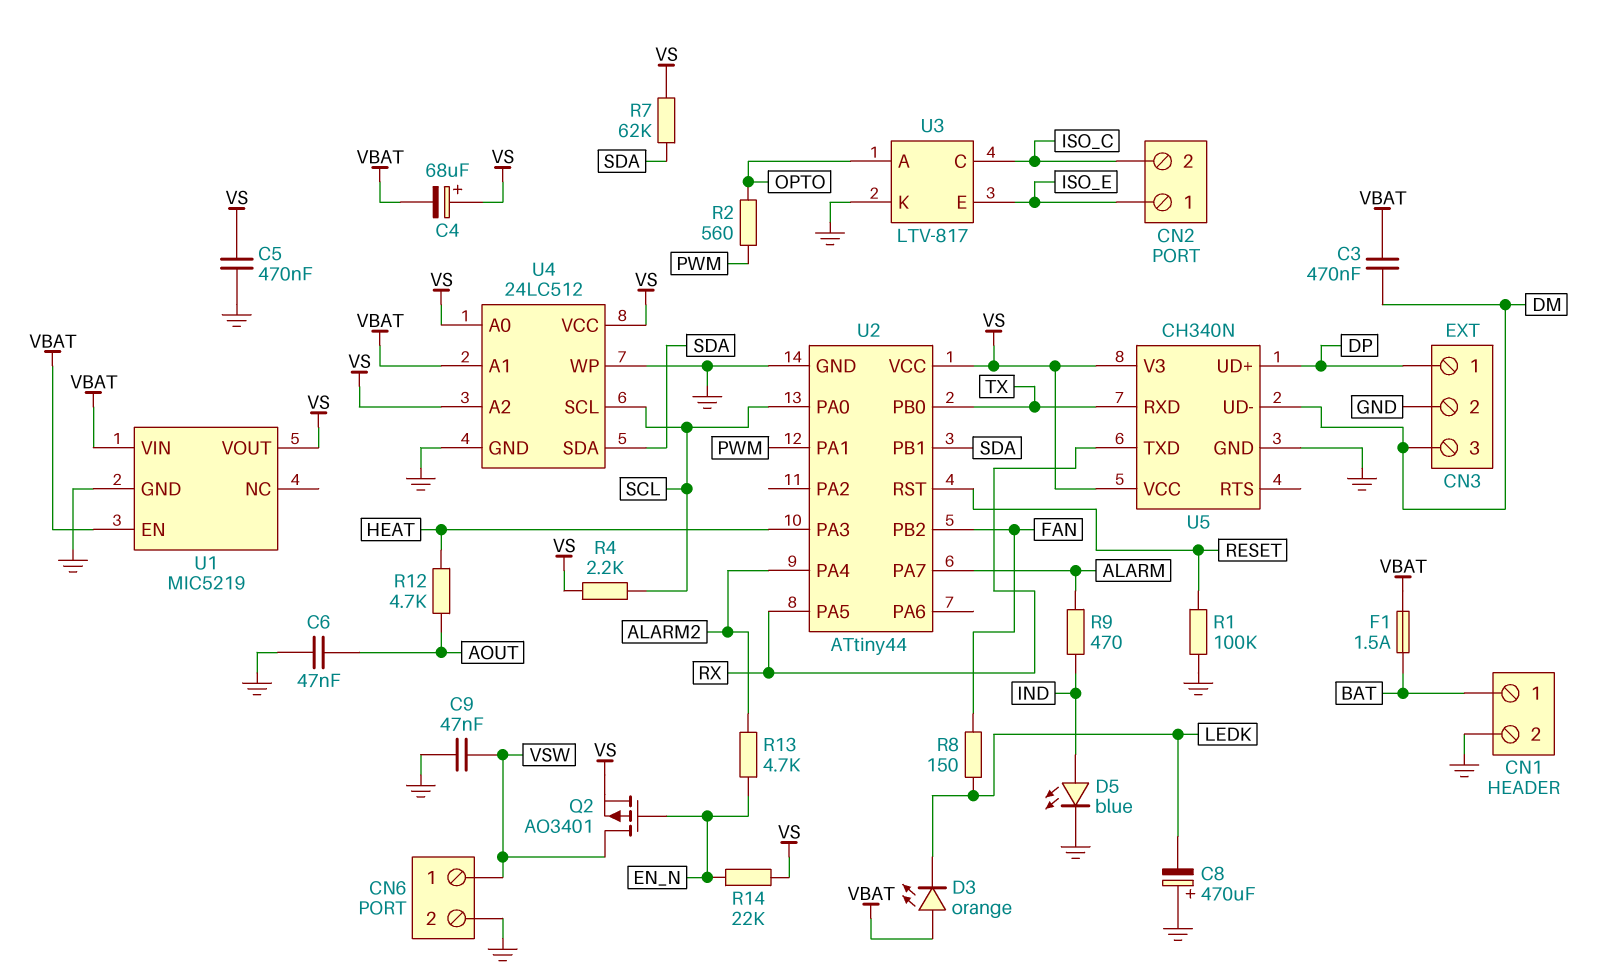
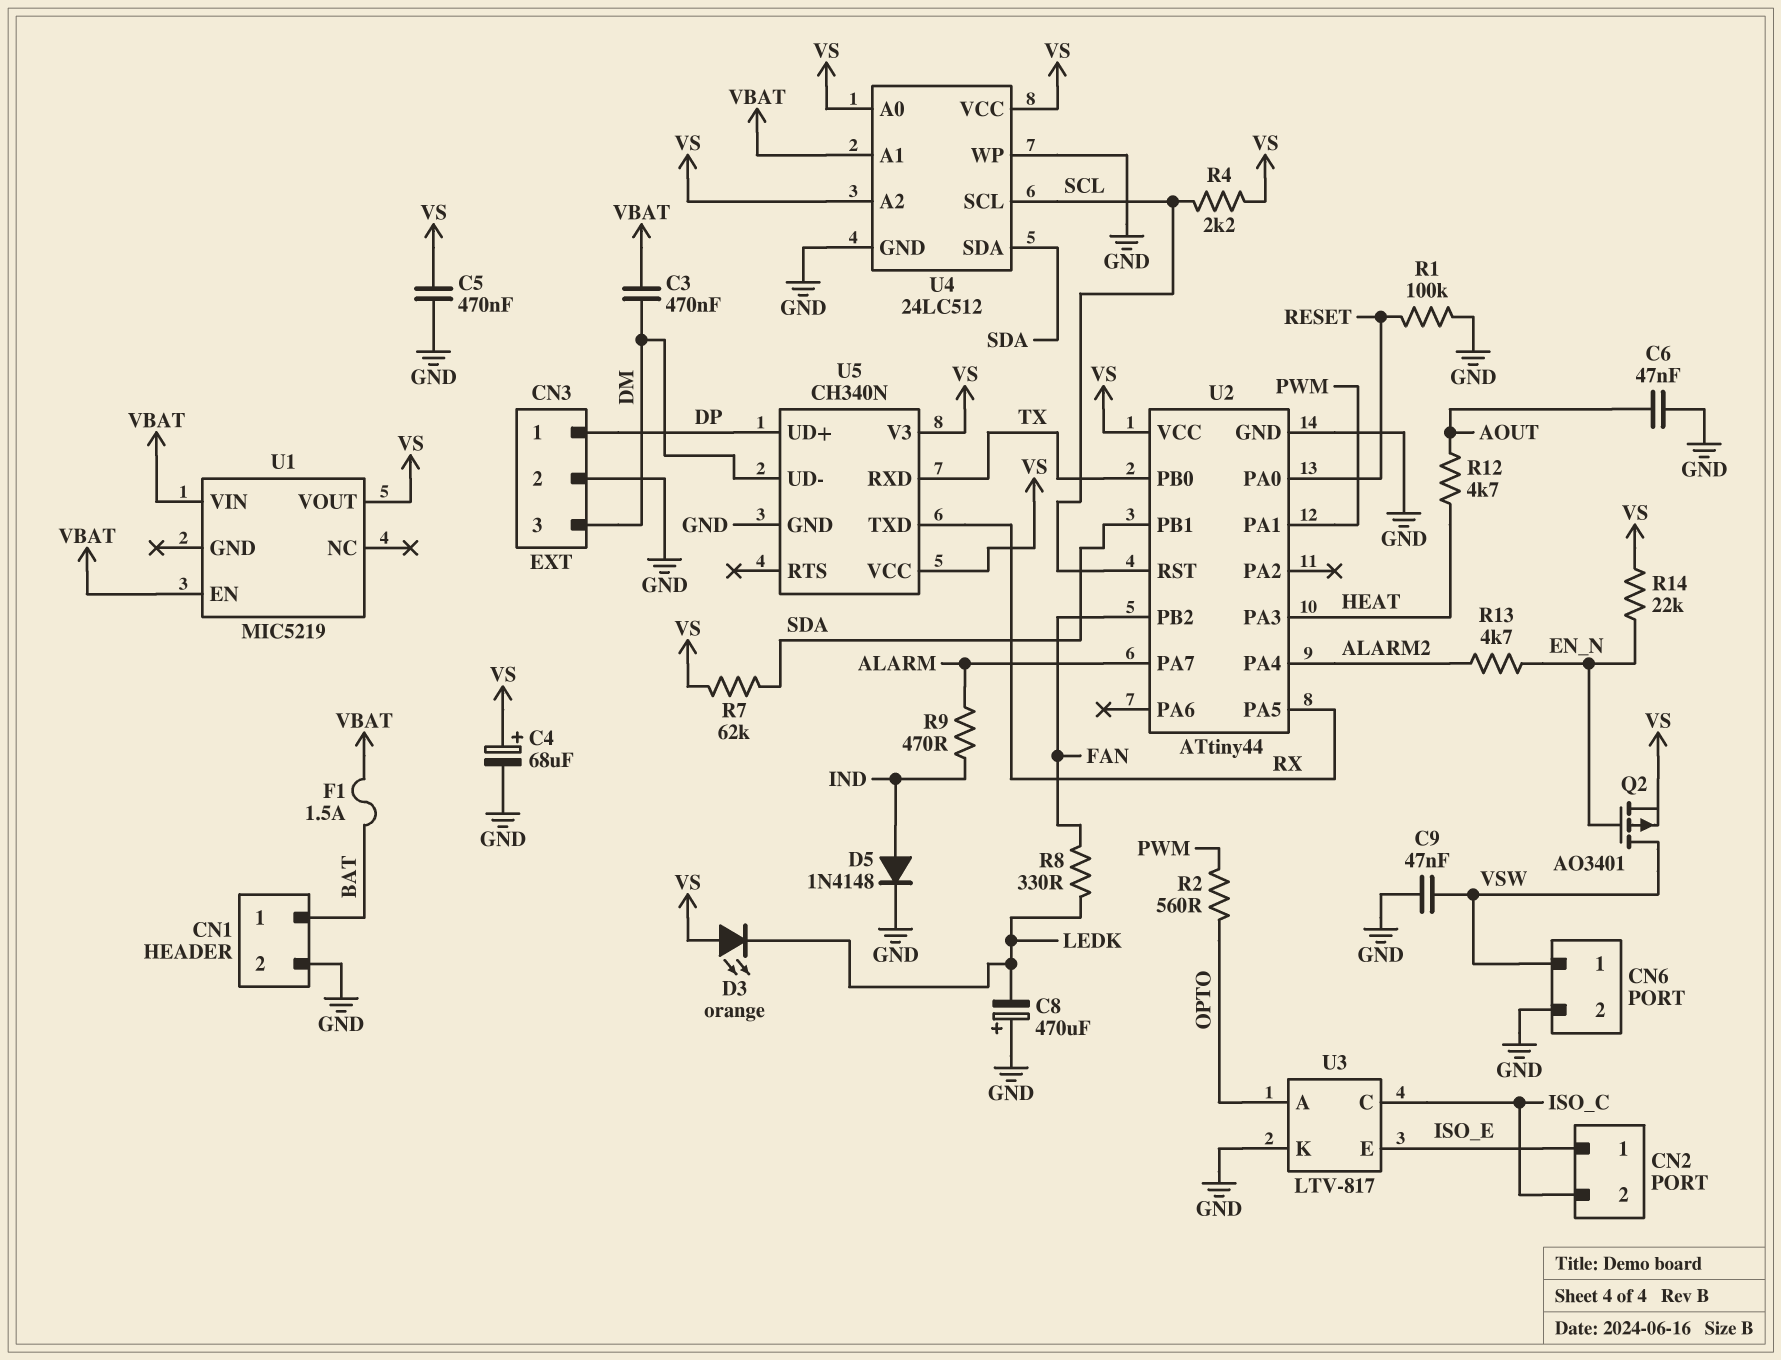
C4: 68uF (plus VS, minus VBAT) -> 68uF (plus VS, minus GND)
D3: LED orange (A VBAT, K LEDK) -> LED orange (A VS, K LEDK)
D5: LED blue (A IND, K GND) -> diode 1N4148 (A IND, K GND)
R8: 150 (FAN, LEDK) -> 330 (FAN, LEDK)
U1 pin GND: GND -> none
U2 pin PA0: SCL -> RESET
U2 pin RST: RESET -> SCL

